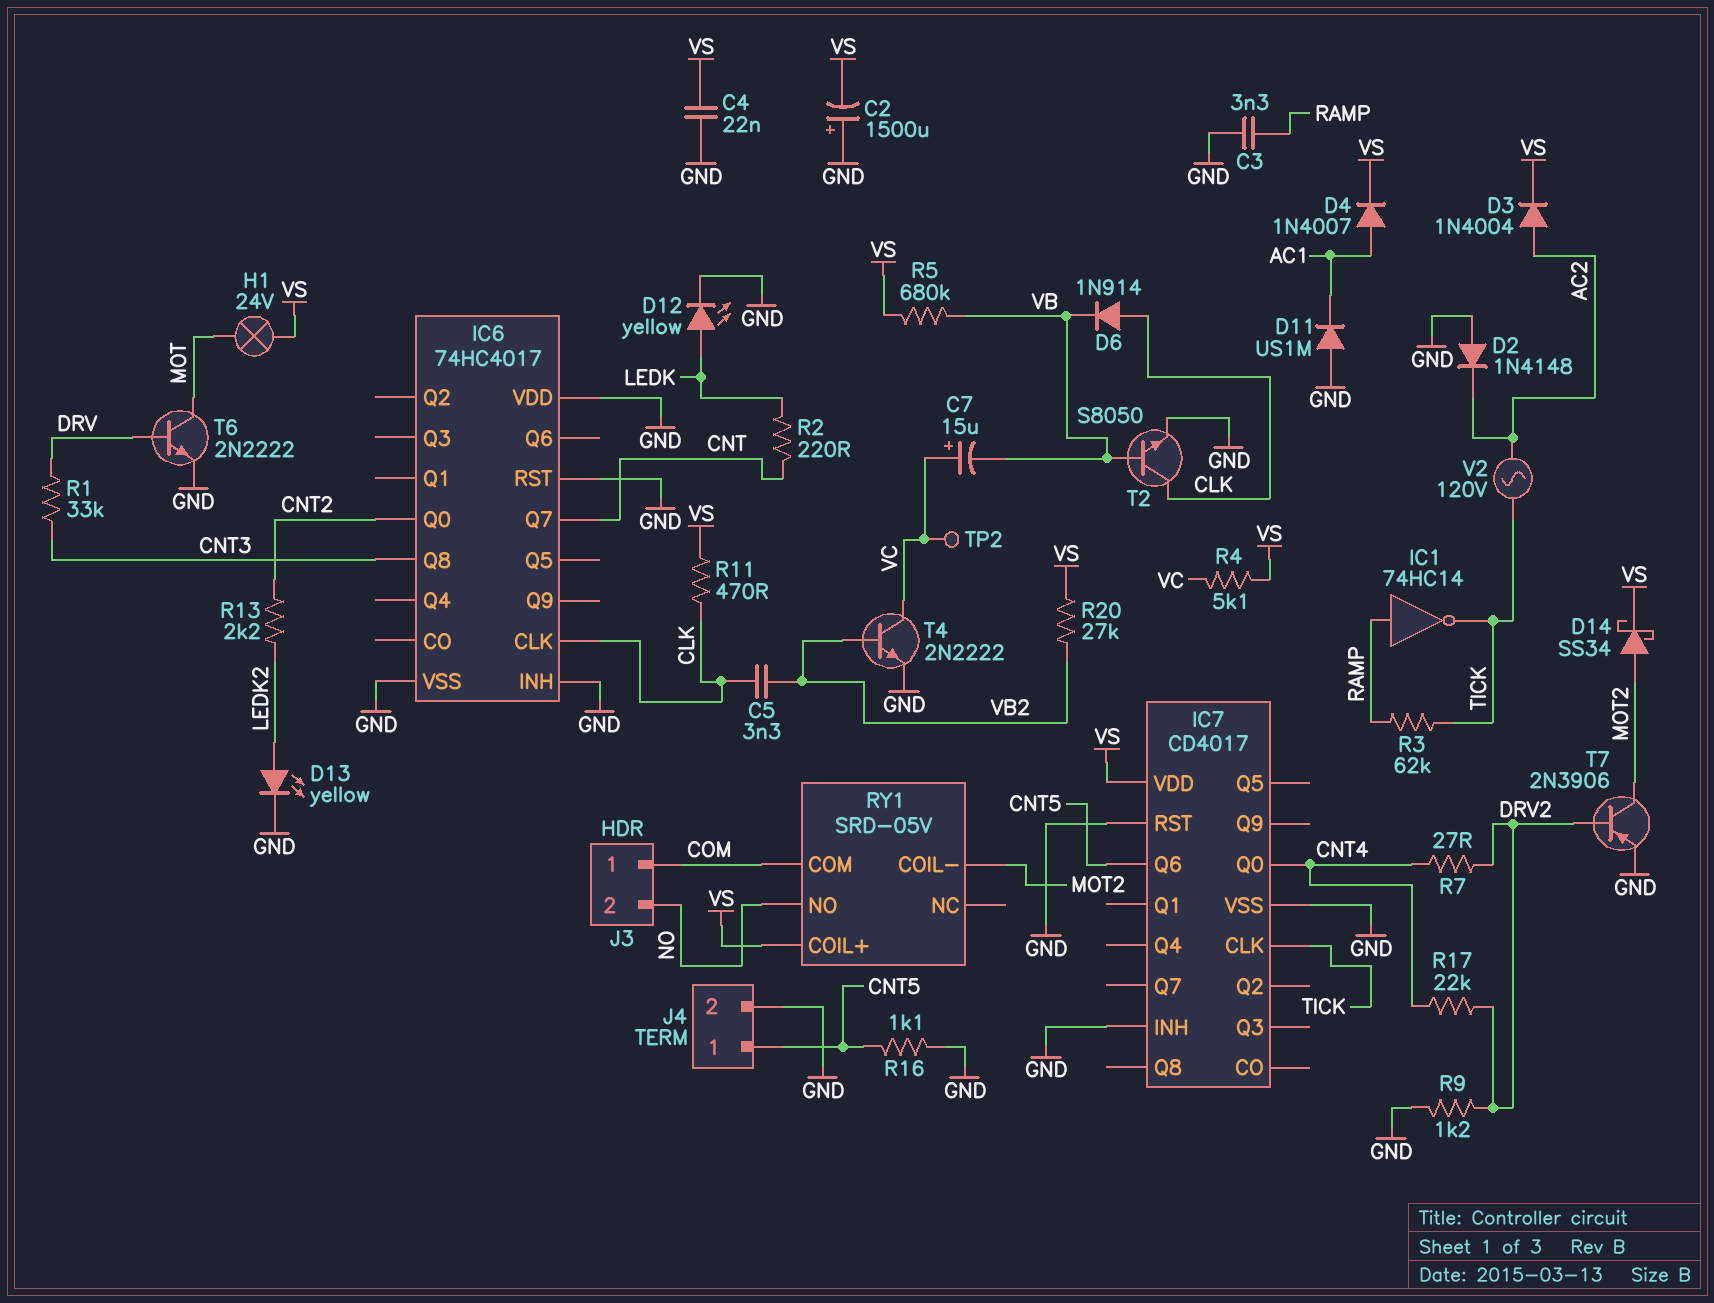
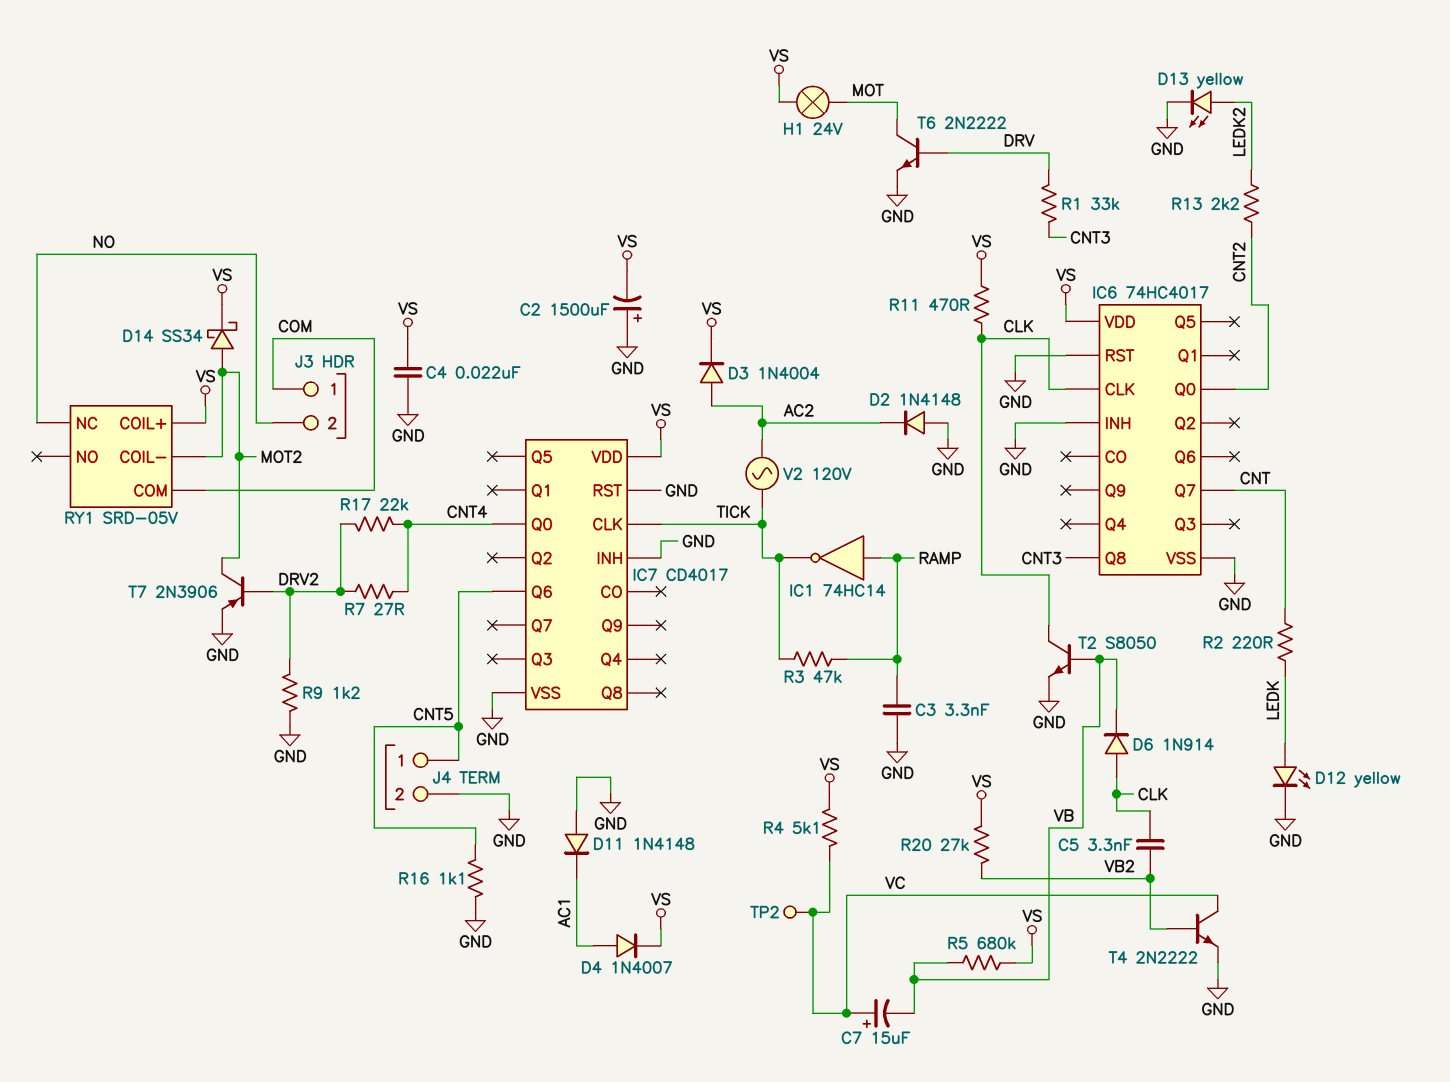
D11: diode US1M (A GND, K AC1) -> diode 1N4148 (A GND, K AC1)
IC6 pin VDD: GND -> VS
R3: 62k (RAMP, TICK) -> 47k (RAMP, TICK)
RY1 pin NC: none -> NO
RY1 pin NO: NO -> none

